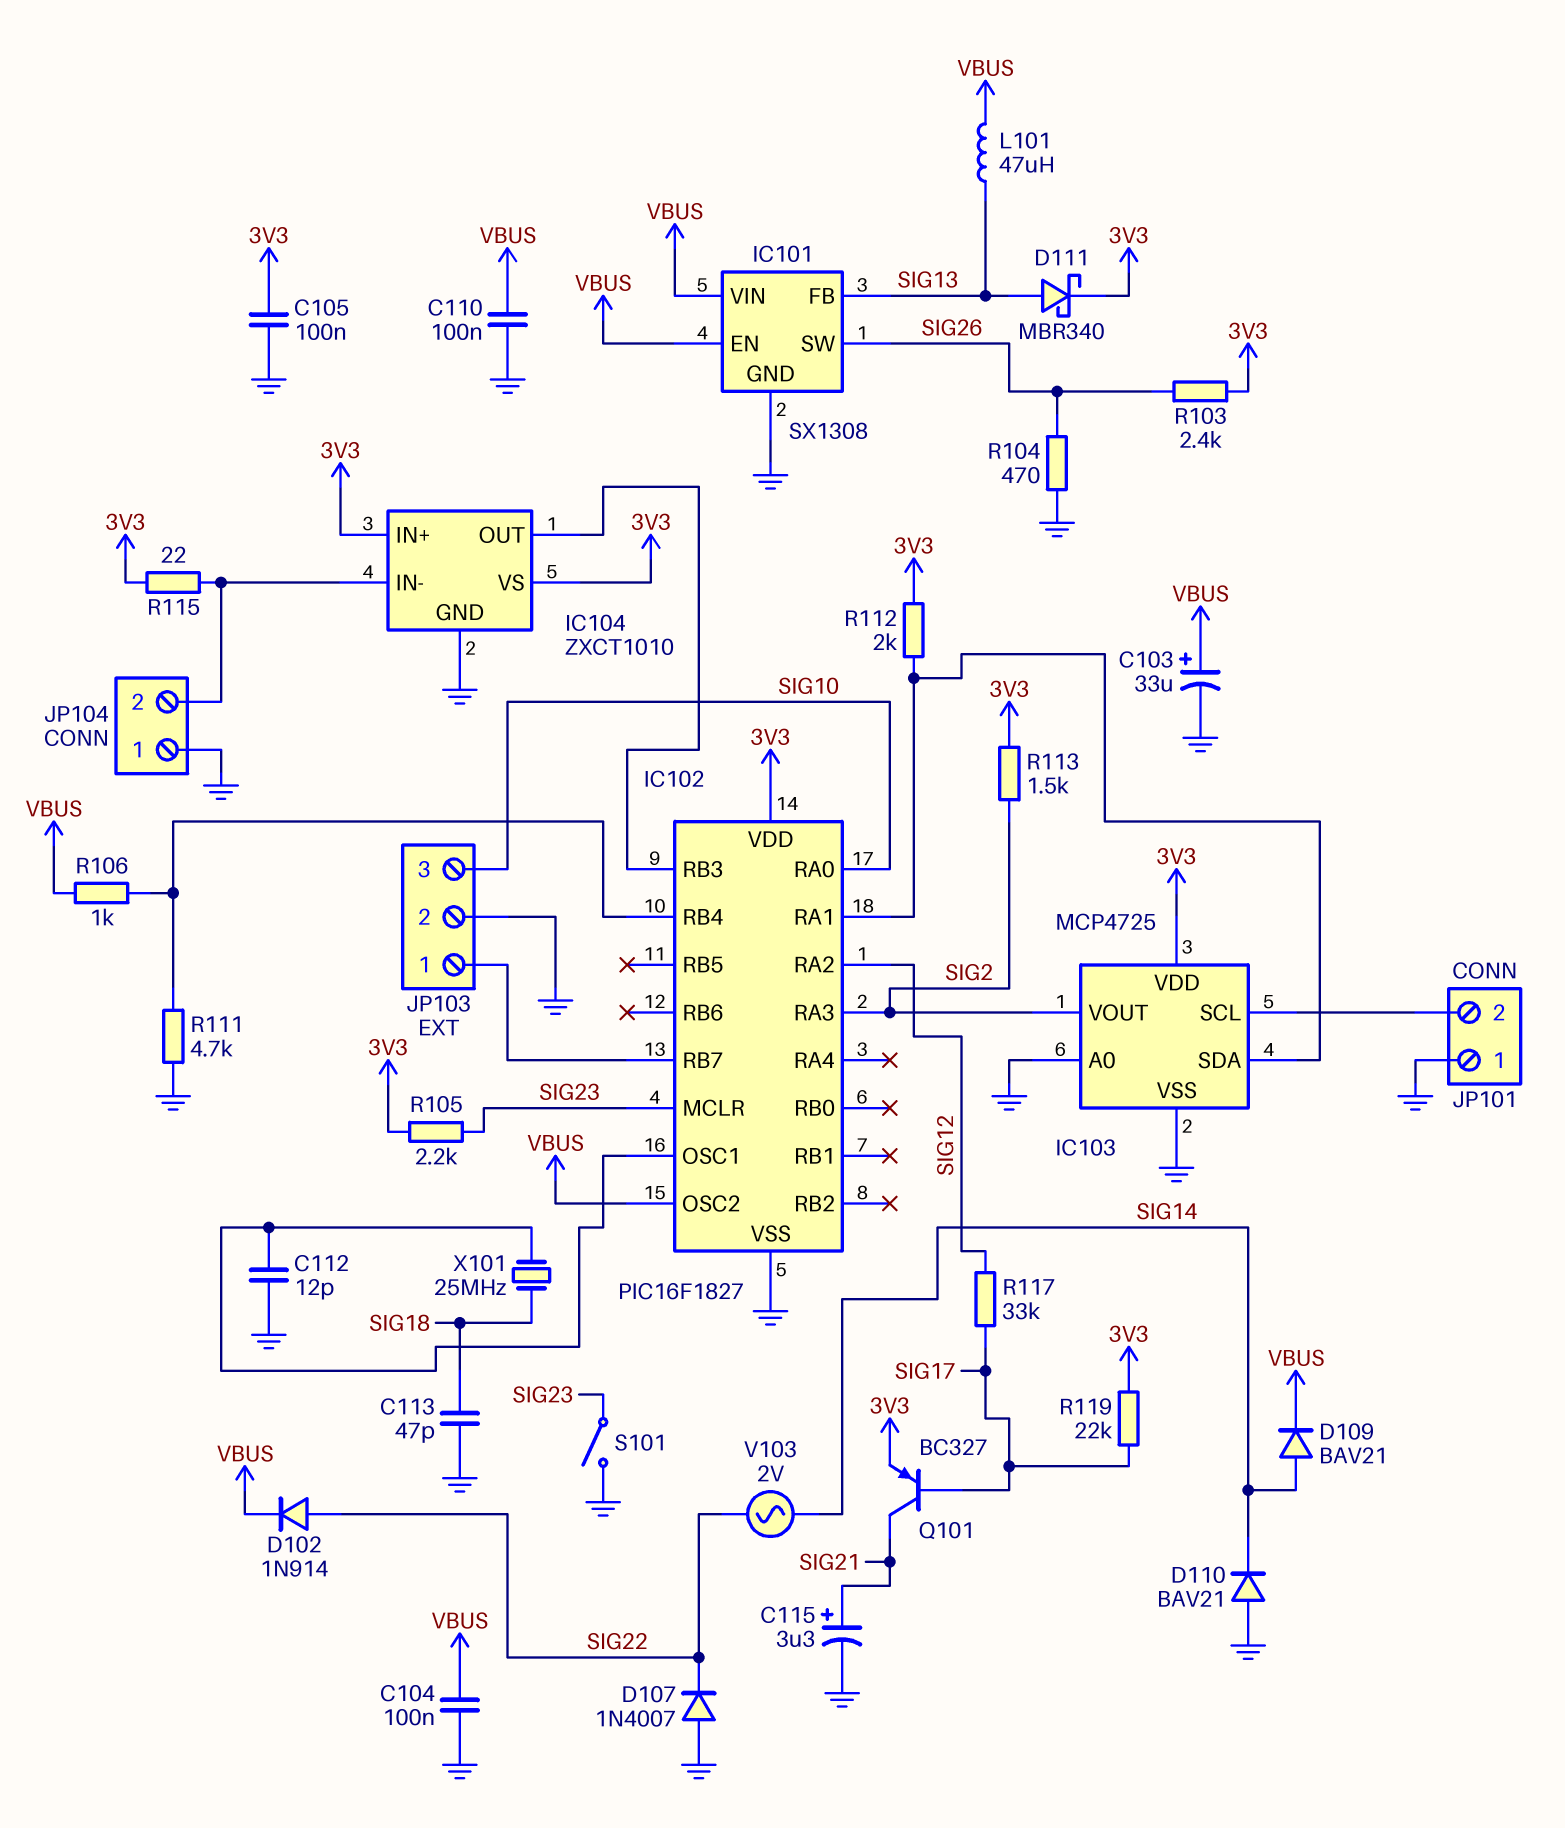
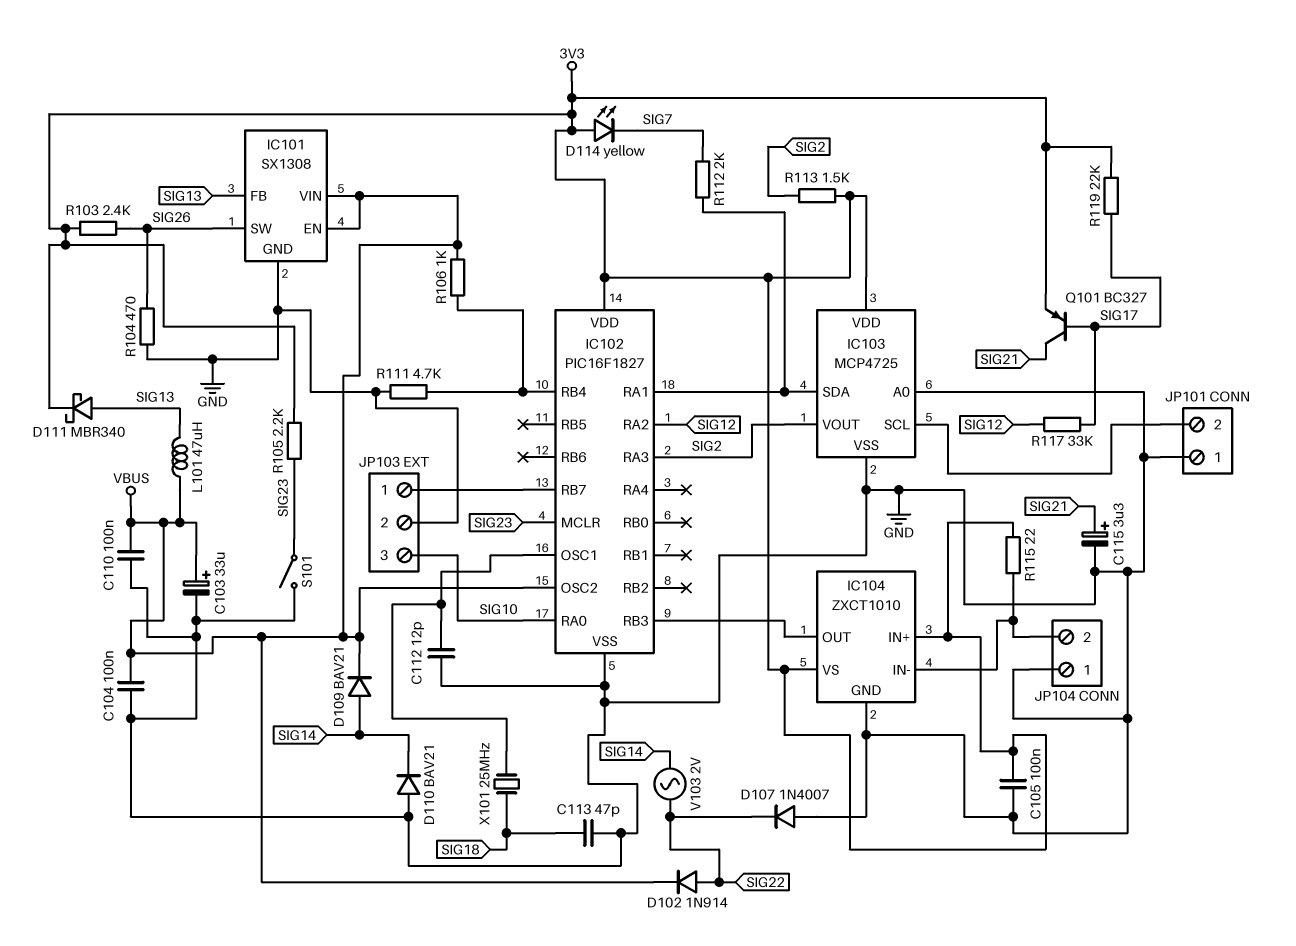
D114: none -> LED yellow (A 3V3, K SIG7)
R112: 2k (3V3, IC102/RA1) -> 2k (IC102/RA1, SIG7)

